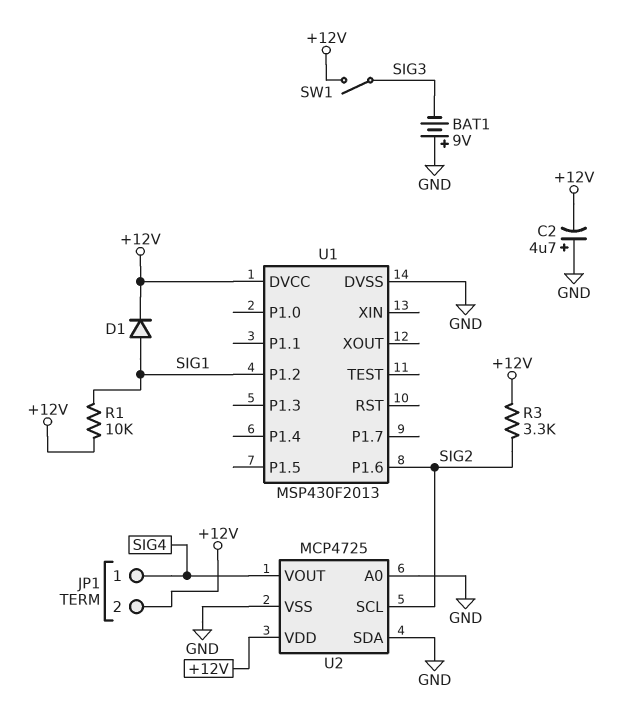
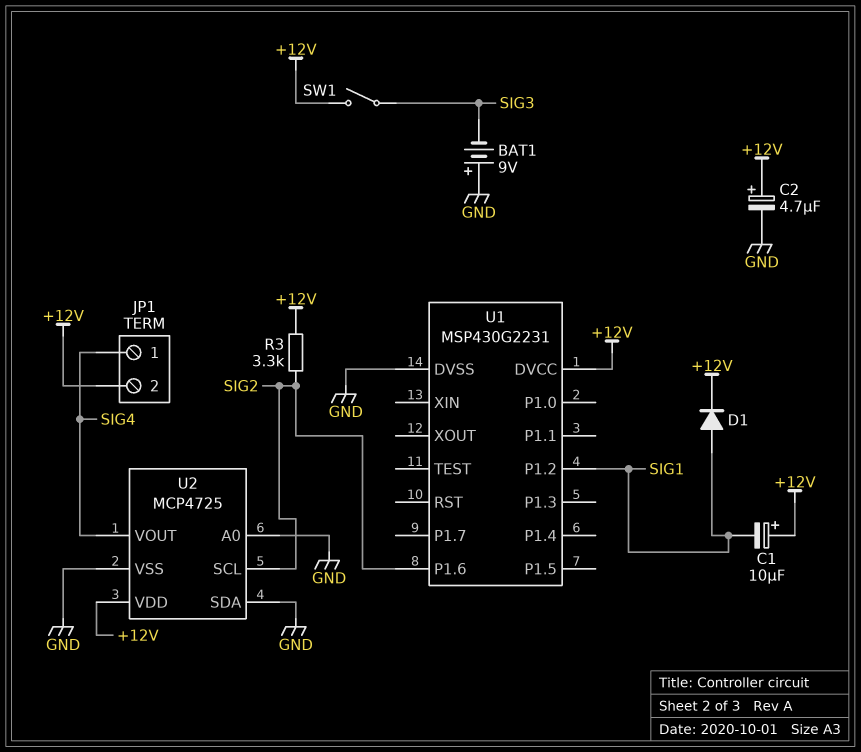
C1: none -> 10uF (plus +12V, minus SIG1)
C2: 4.7uF (plus GND, minus +12V) -> 4.7uF (plus +12V, minus GND)
R1: 10k (+12V, SIG1) -> none
U1: MSP430F2013 -> MSP430G2231

